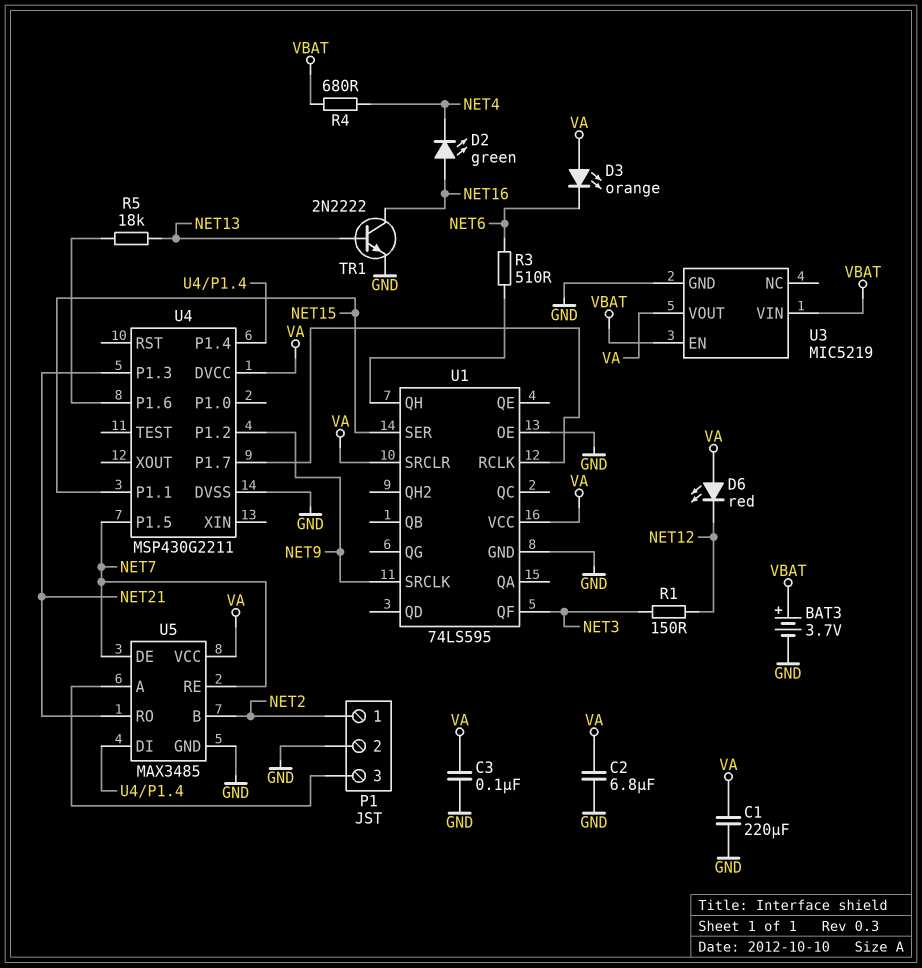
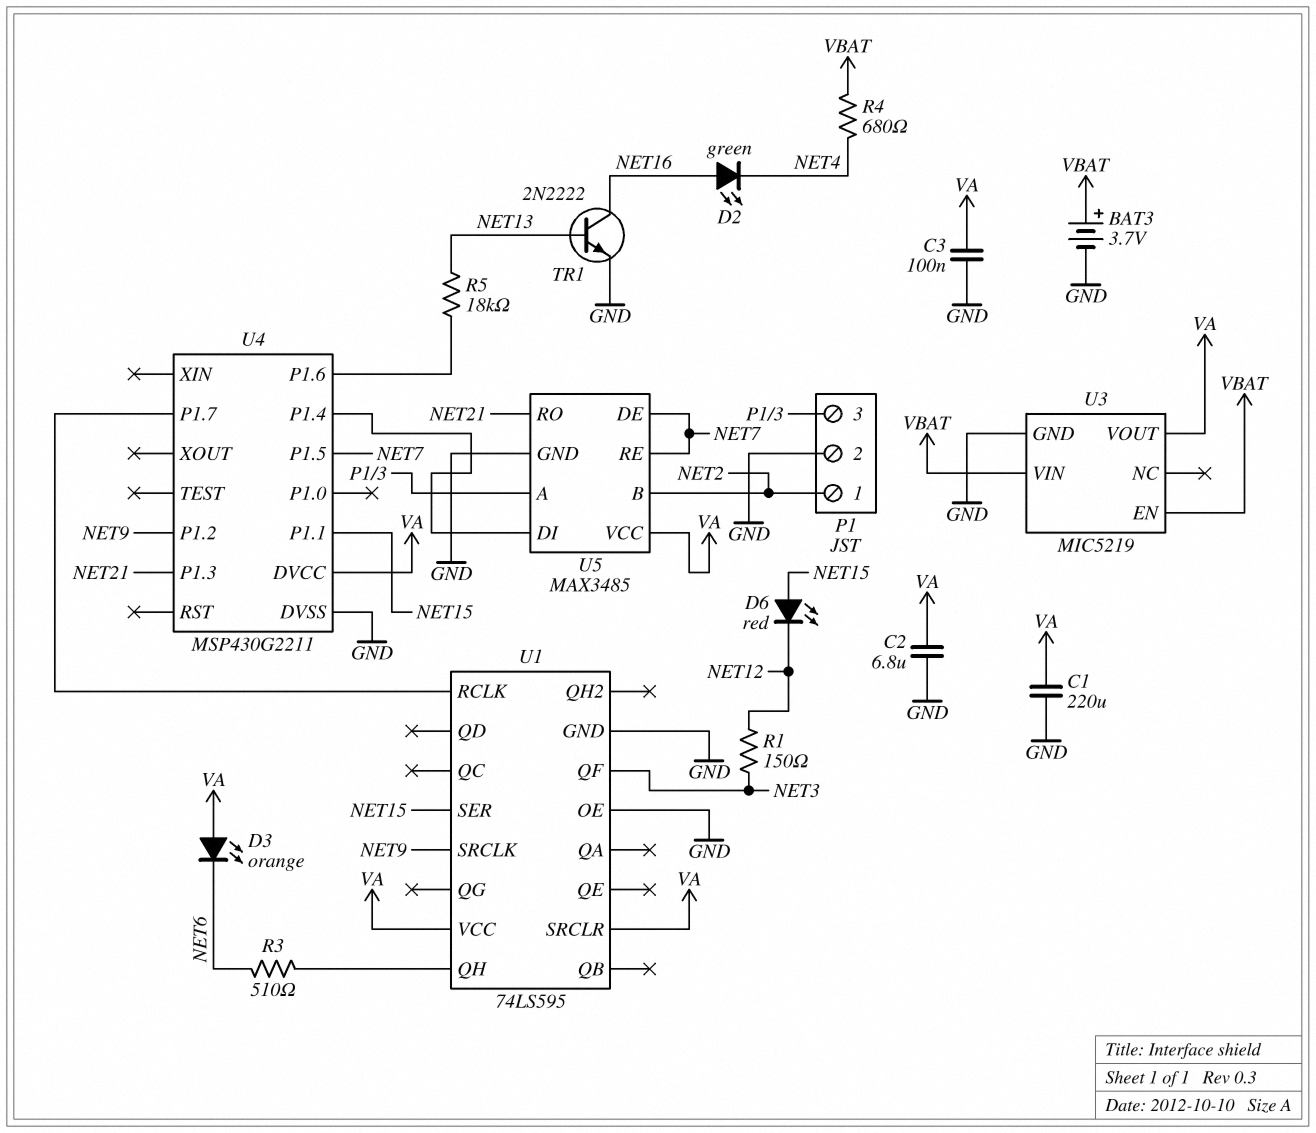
D6: LED red (A VA, K NET12) -> LED red (A NET15, K NET12)

